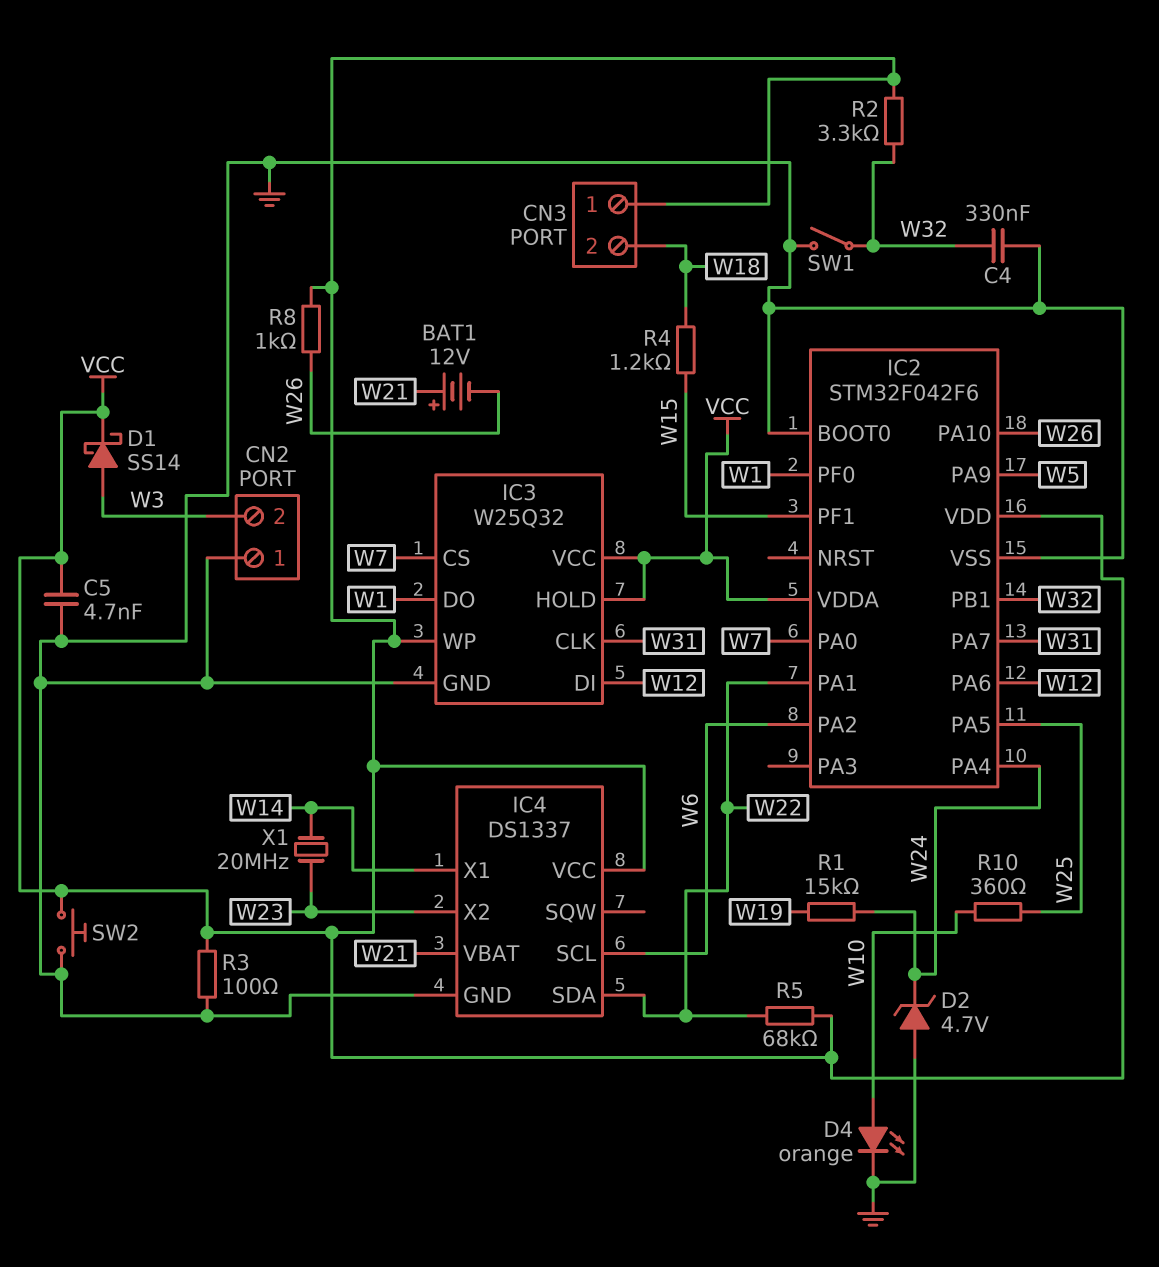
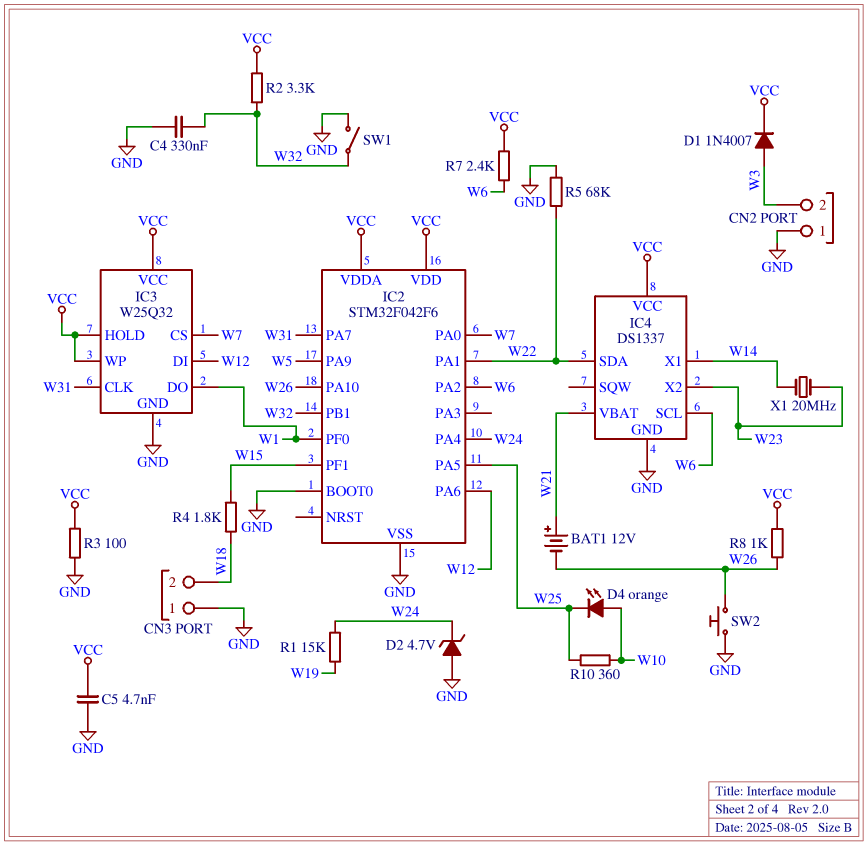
CN3 pin 1: VCC -> GND
D1: schottky SS14 (A W3, K VCC) -> diode 1N4007 (A W3, K VCC)
D4: LED orange (A W10, K GND) -> LED orange (A W10, K W25)
R4: 1.2k (W15, W18) -> 1.8k (W15, W18)
R5: 68k (VCC, W22) -> 68k (GND, W22)
R7: none -> 2.4k (VCC, W6)
SW2: button (GND, VCC) -> button (GND, W26)

